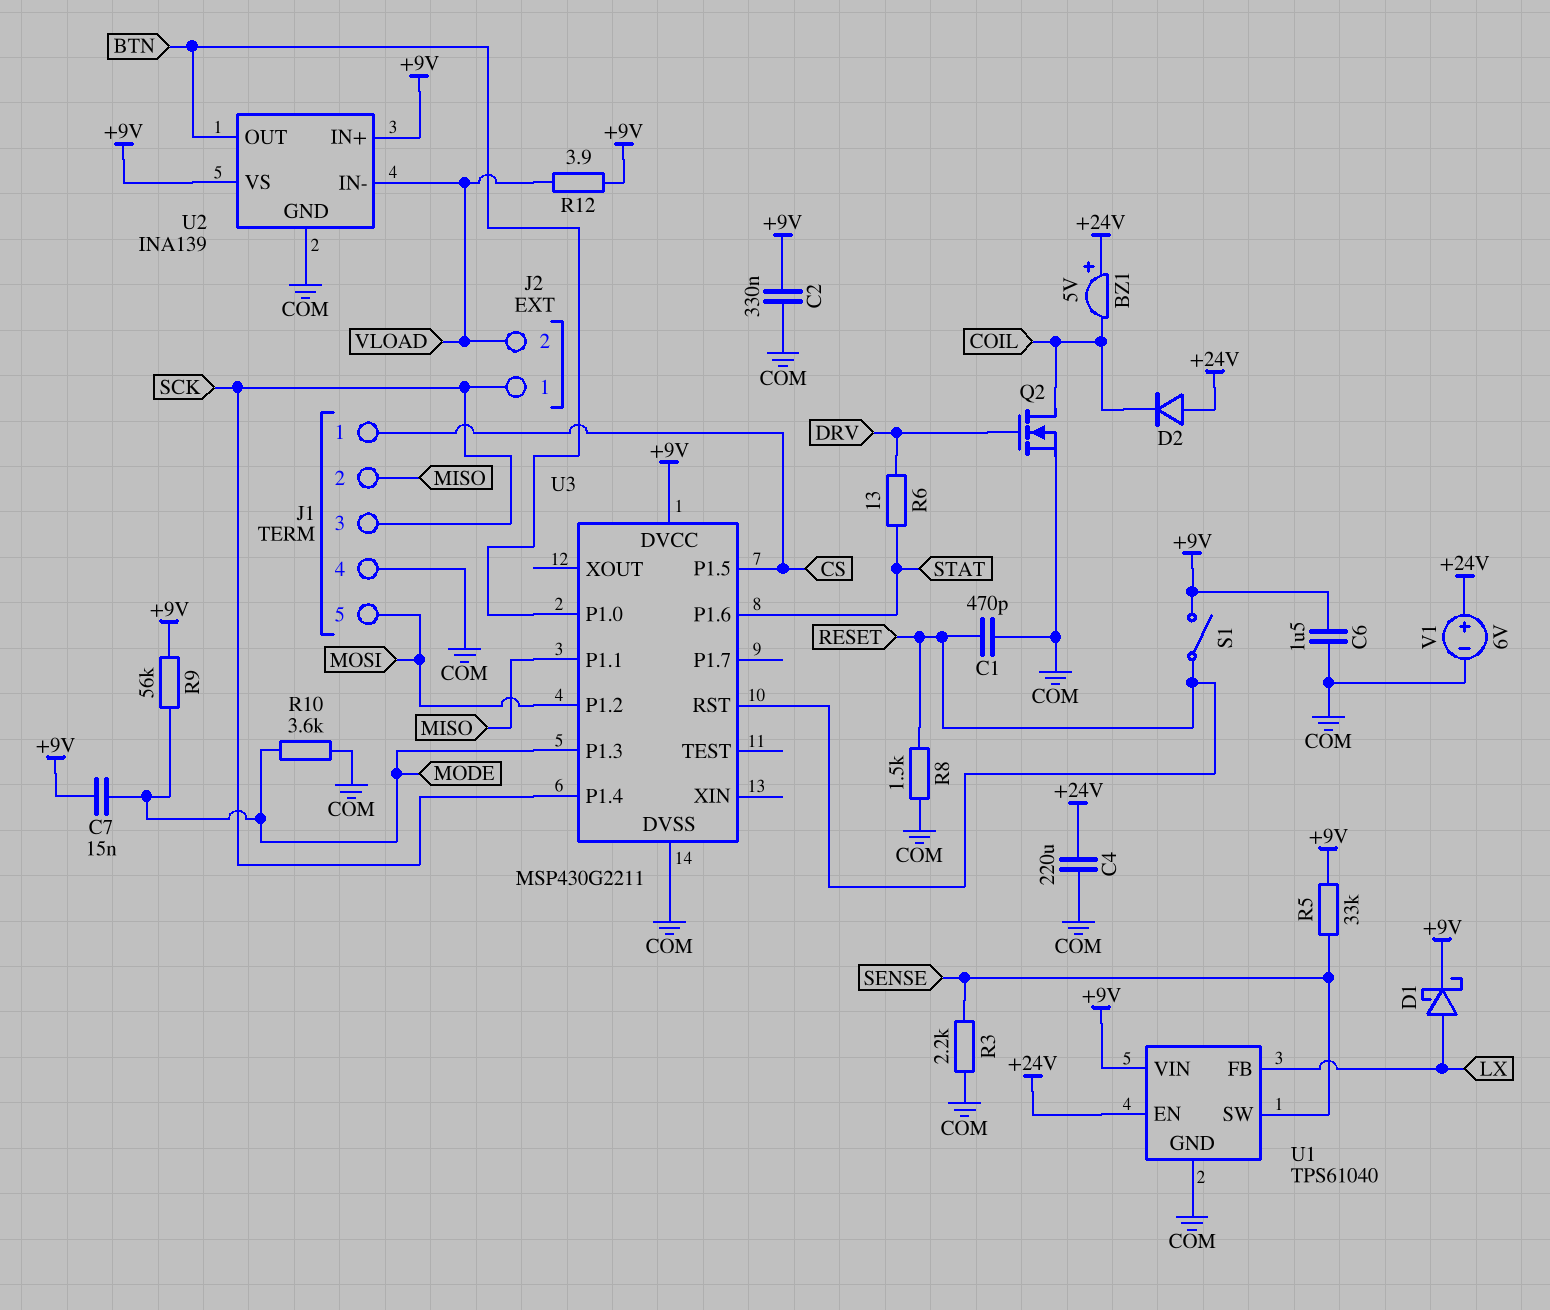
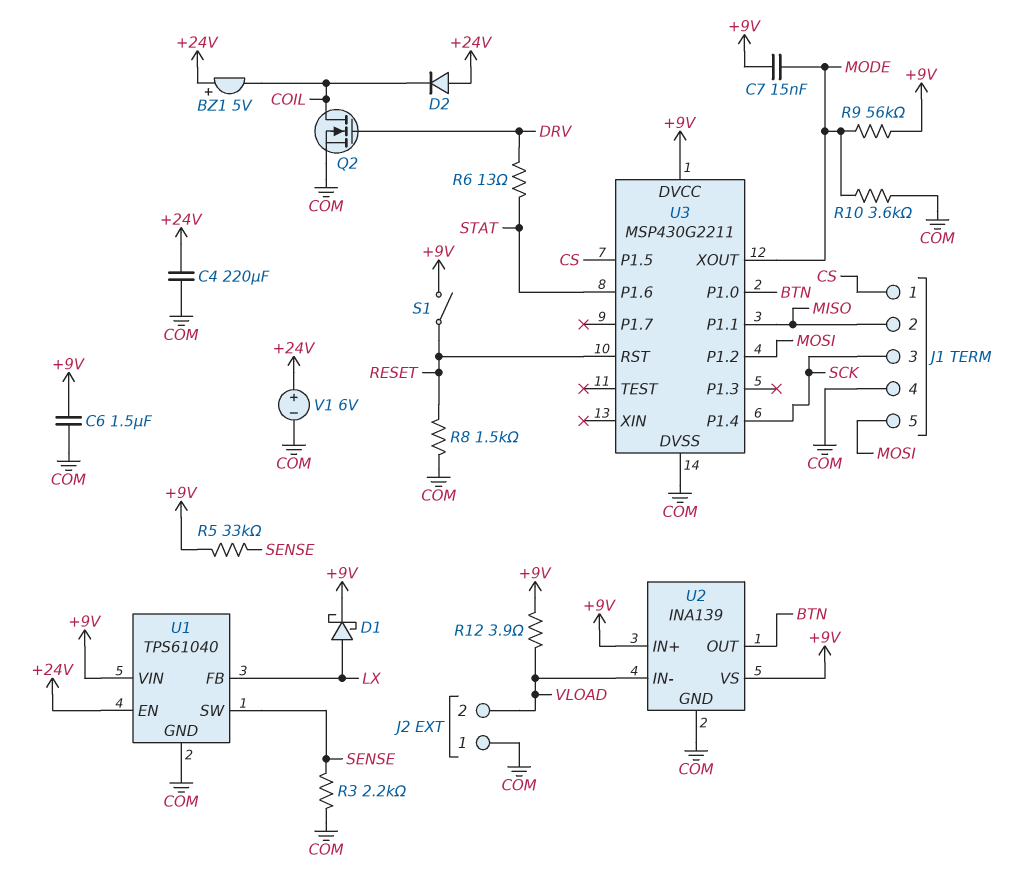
C1: 470pF (COM, RESET) -> none
C2: 330nF (+9V, COM) -> none
J2 pin 1: SCK -> COM
U3 pin P1.3: MODE -> none
U3 pin XOUT: none -> MODE

